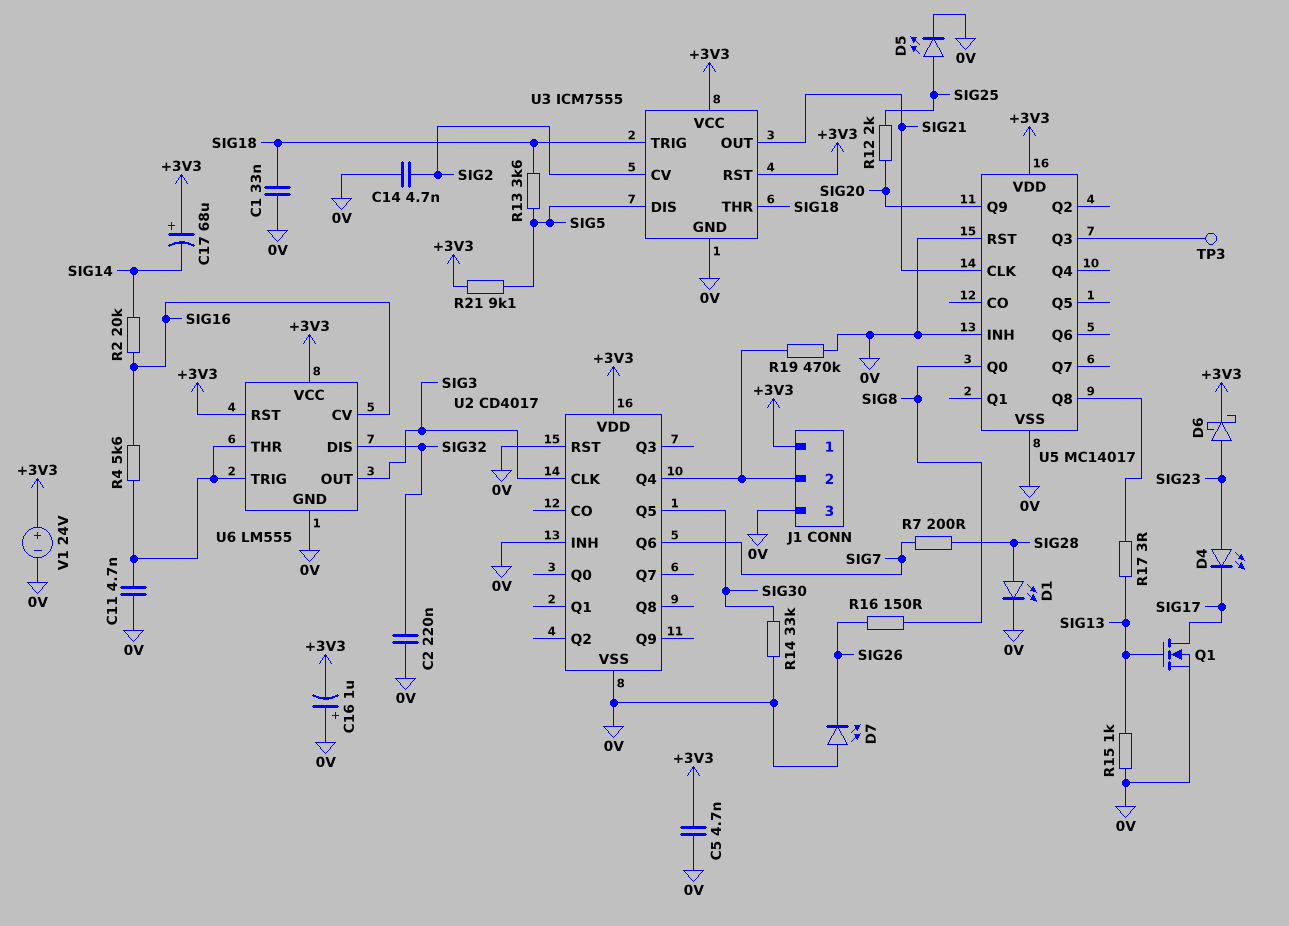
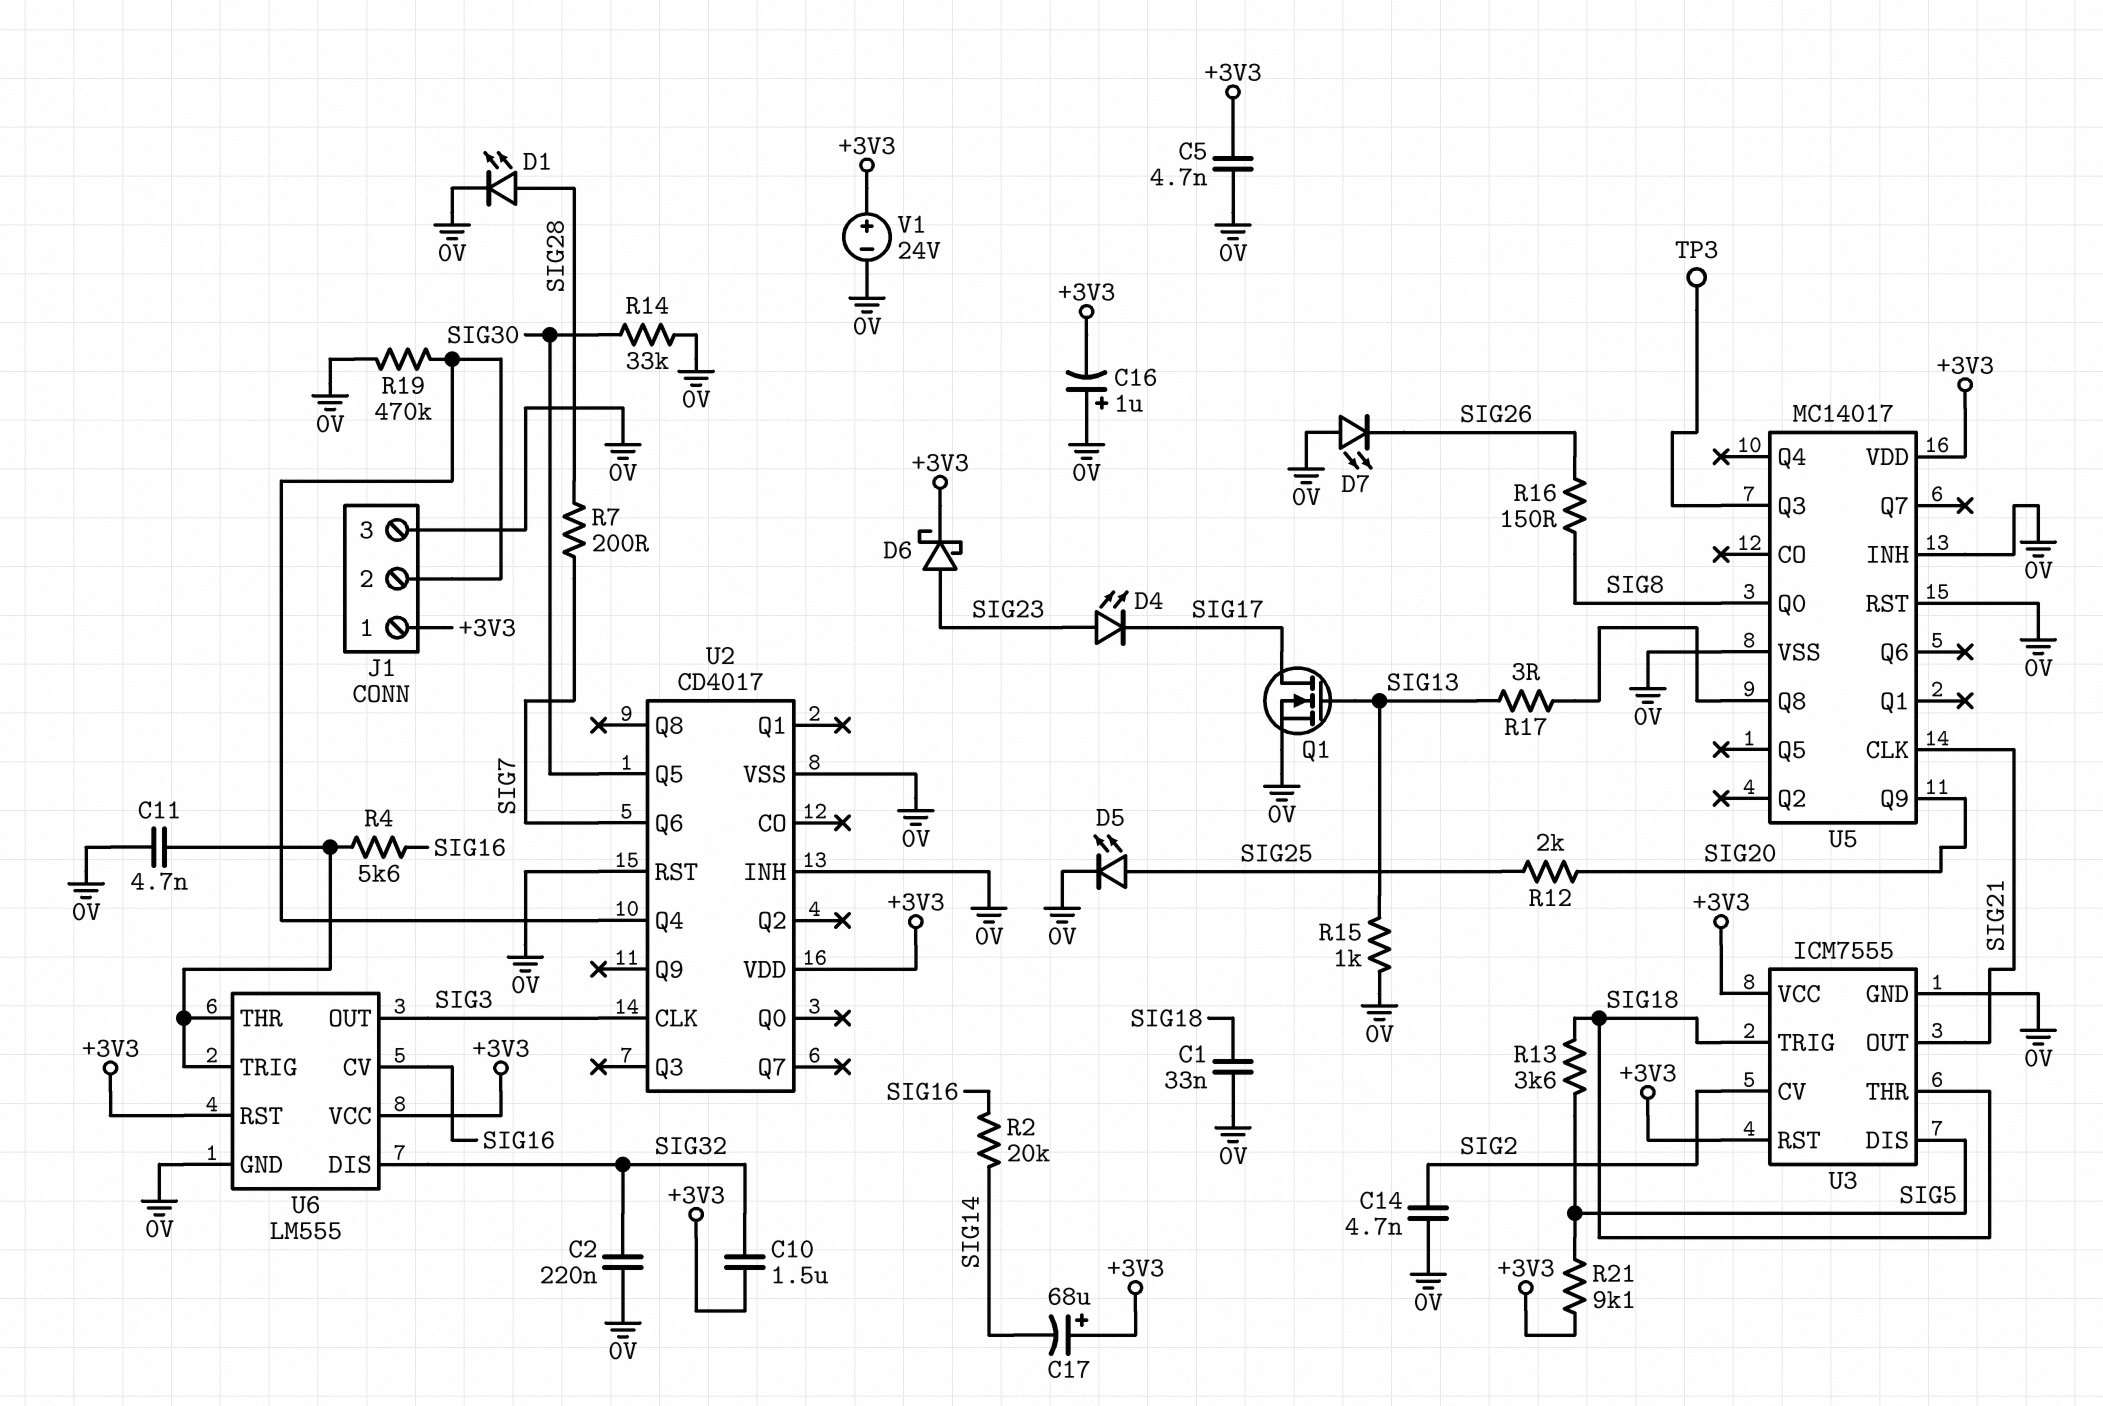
C10: none -> 1.5uF (+3V3, SIG32)

